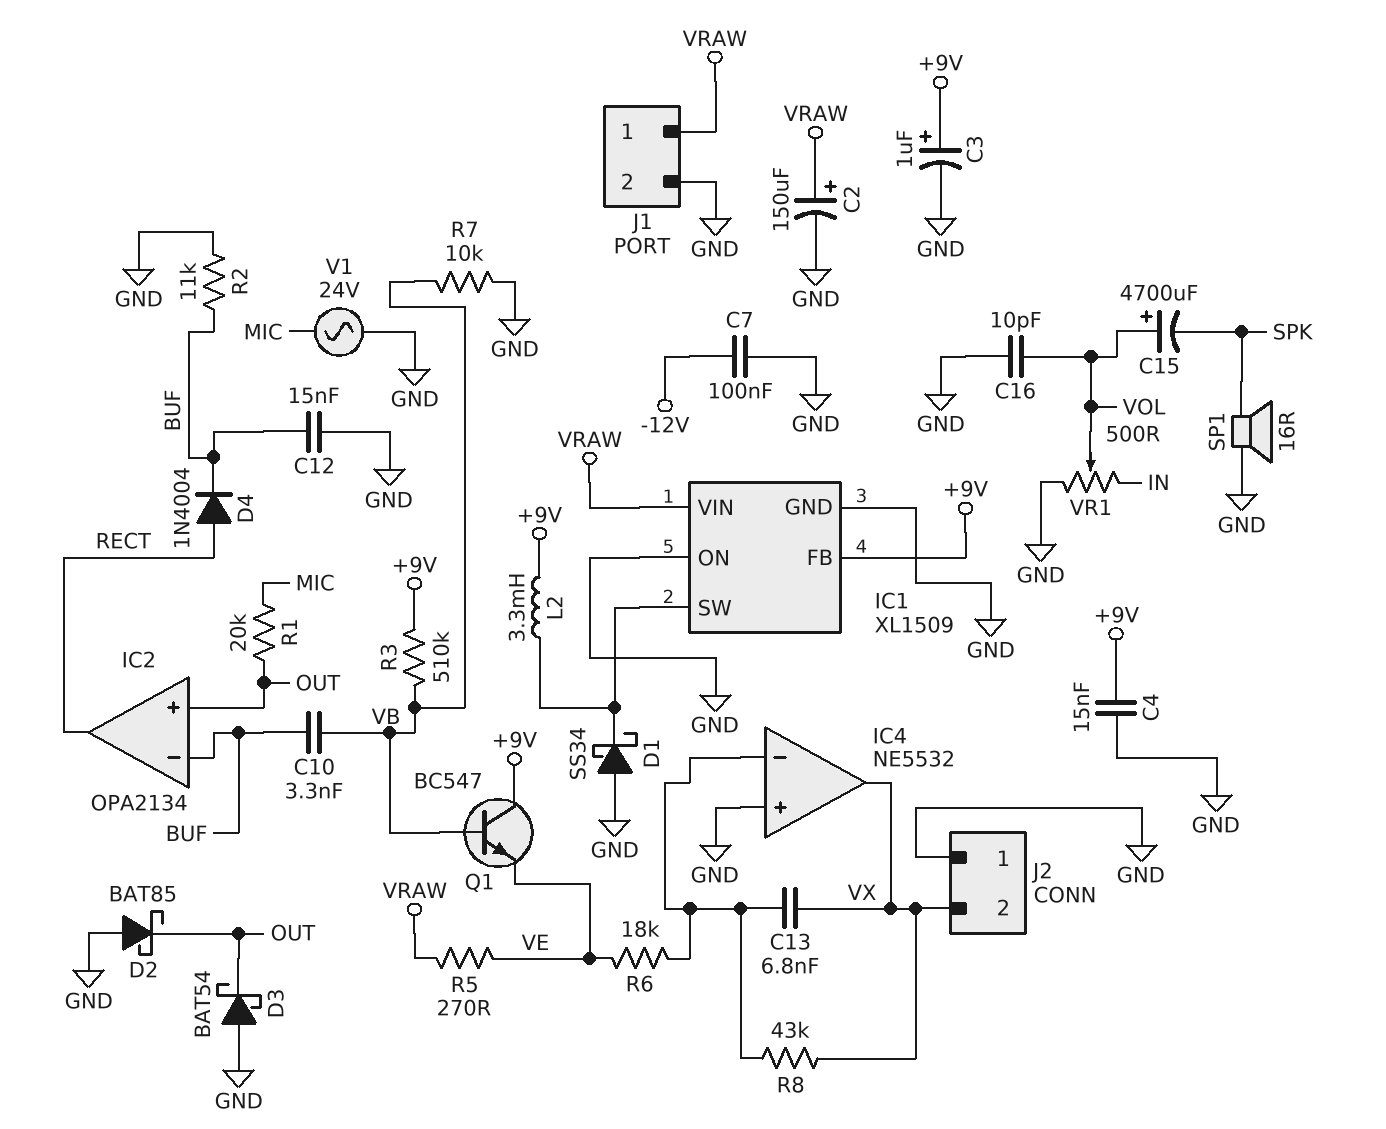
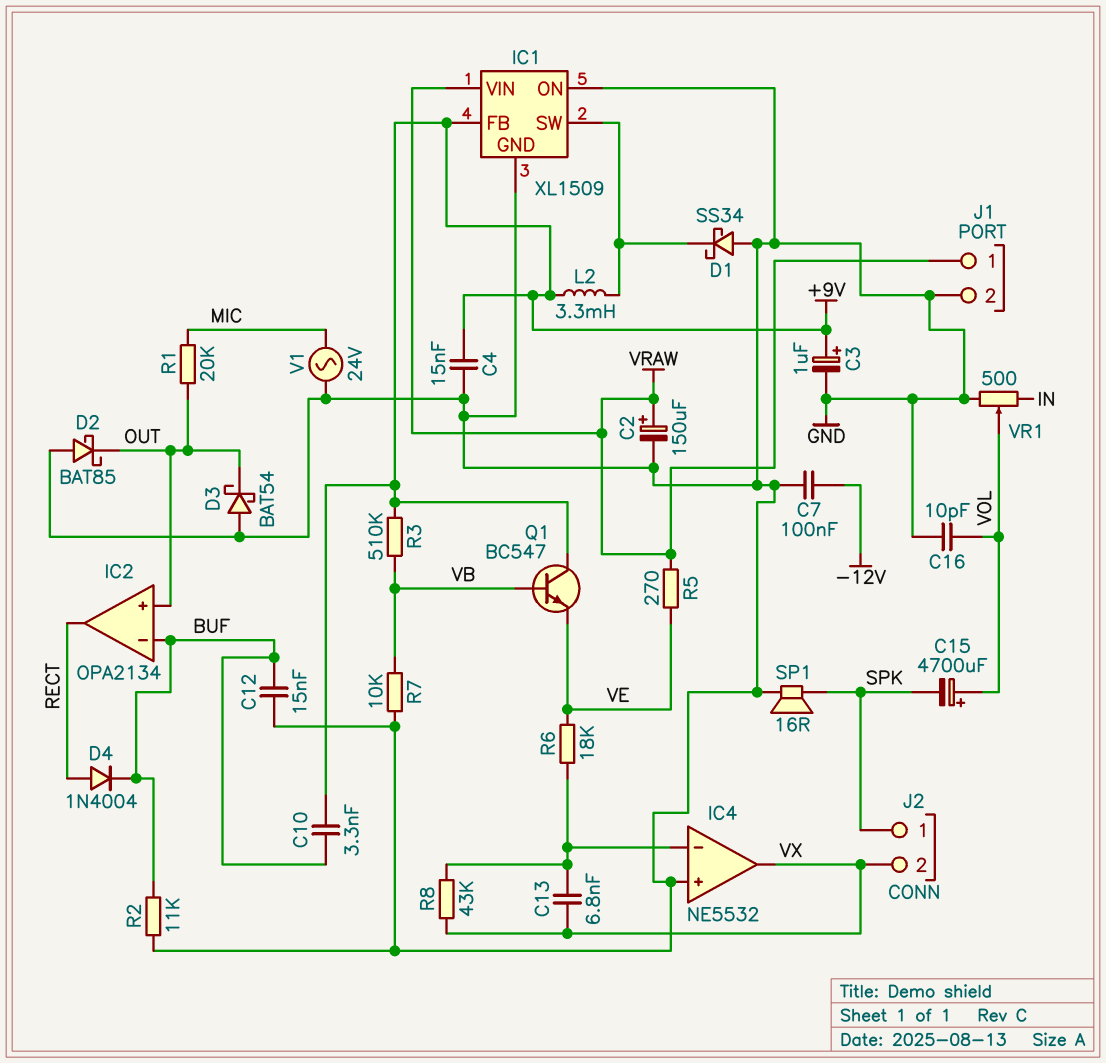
C10: 3.3nF (BUF, VB) -> 3.3nF (+9V, BUF)
J2 pin 1: GND -> SPK

